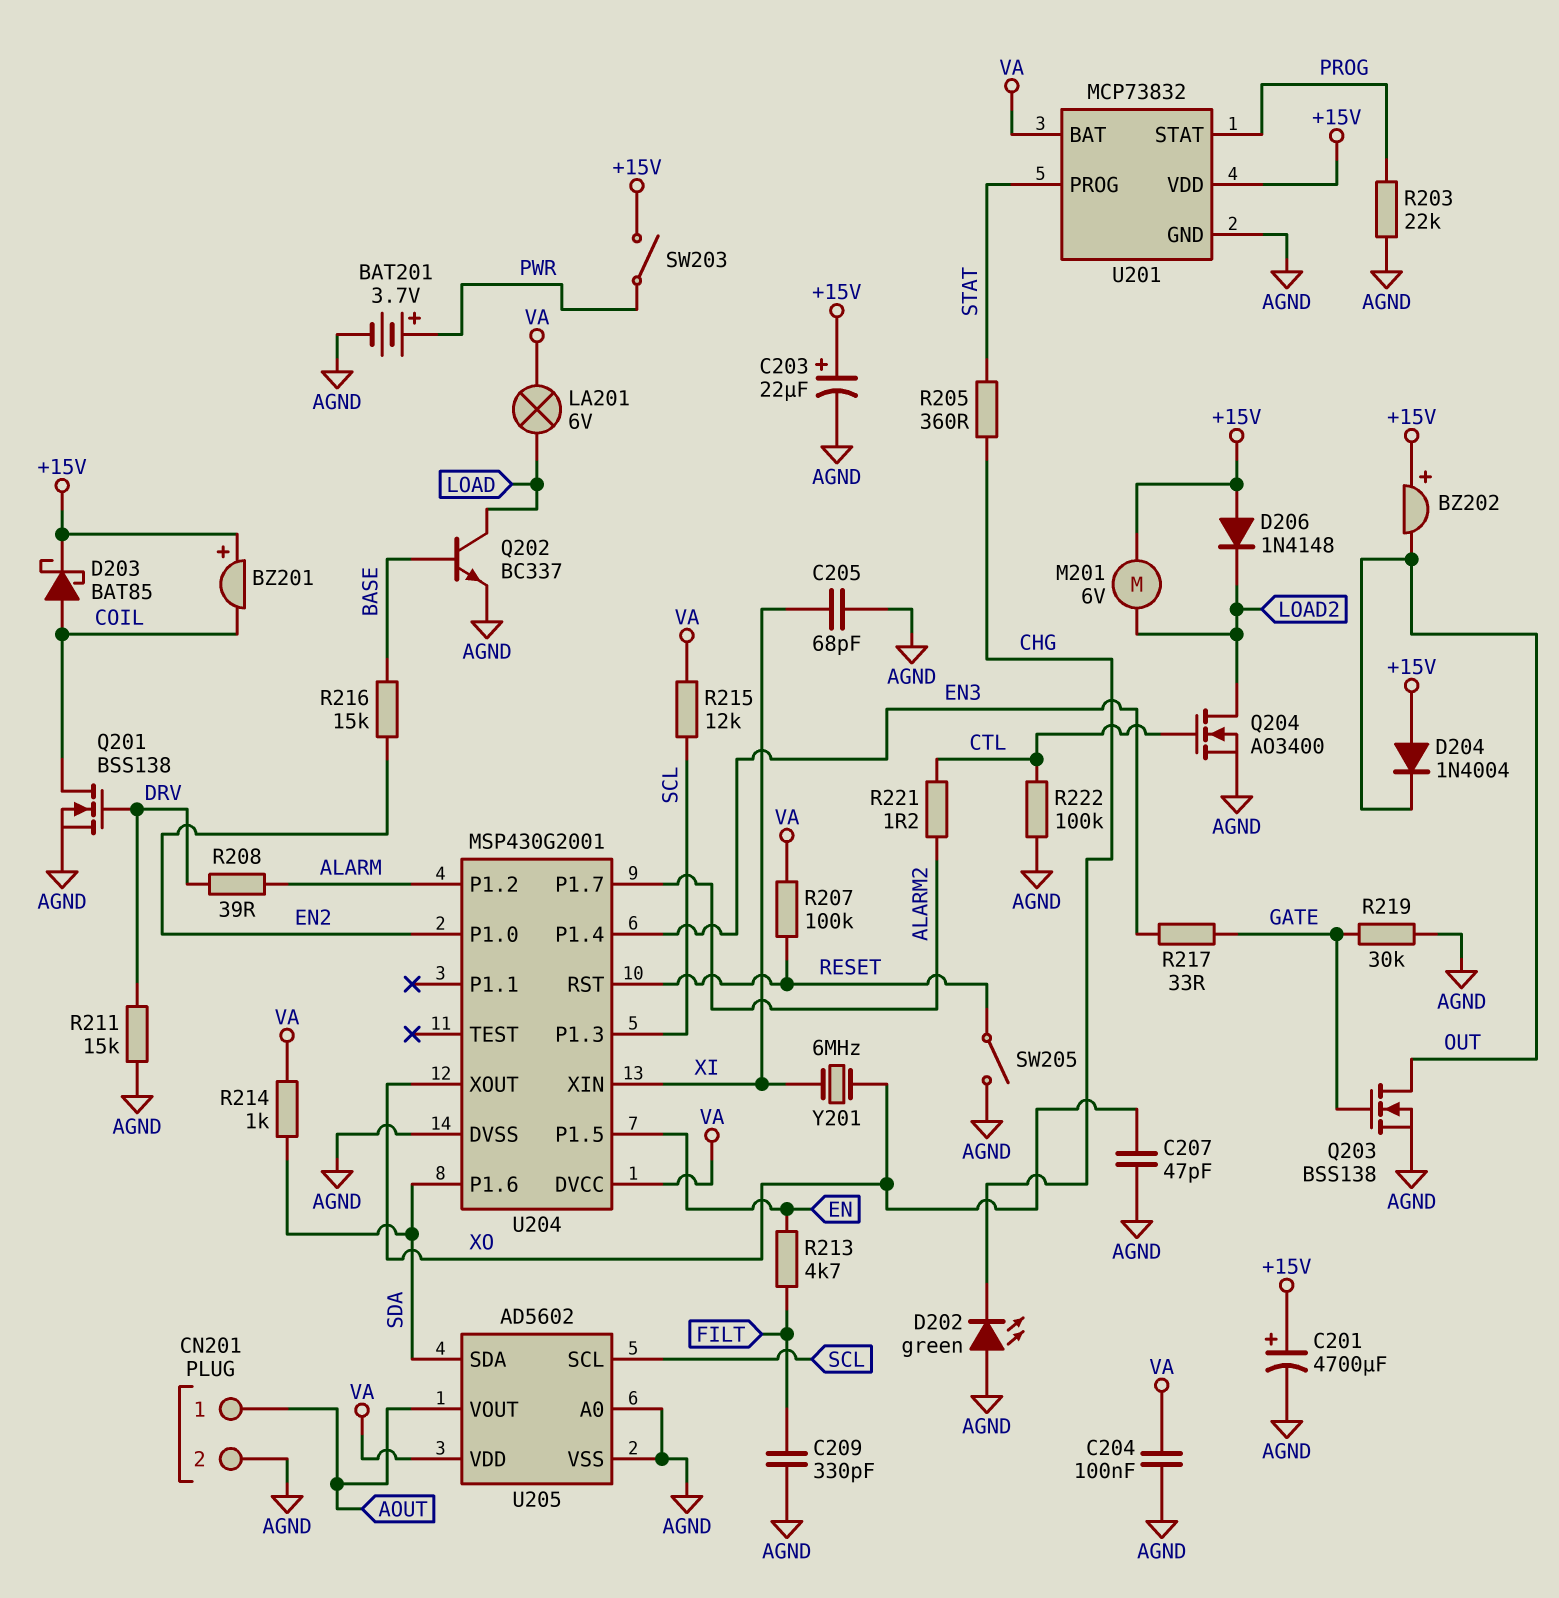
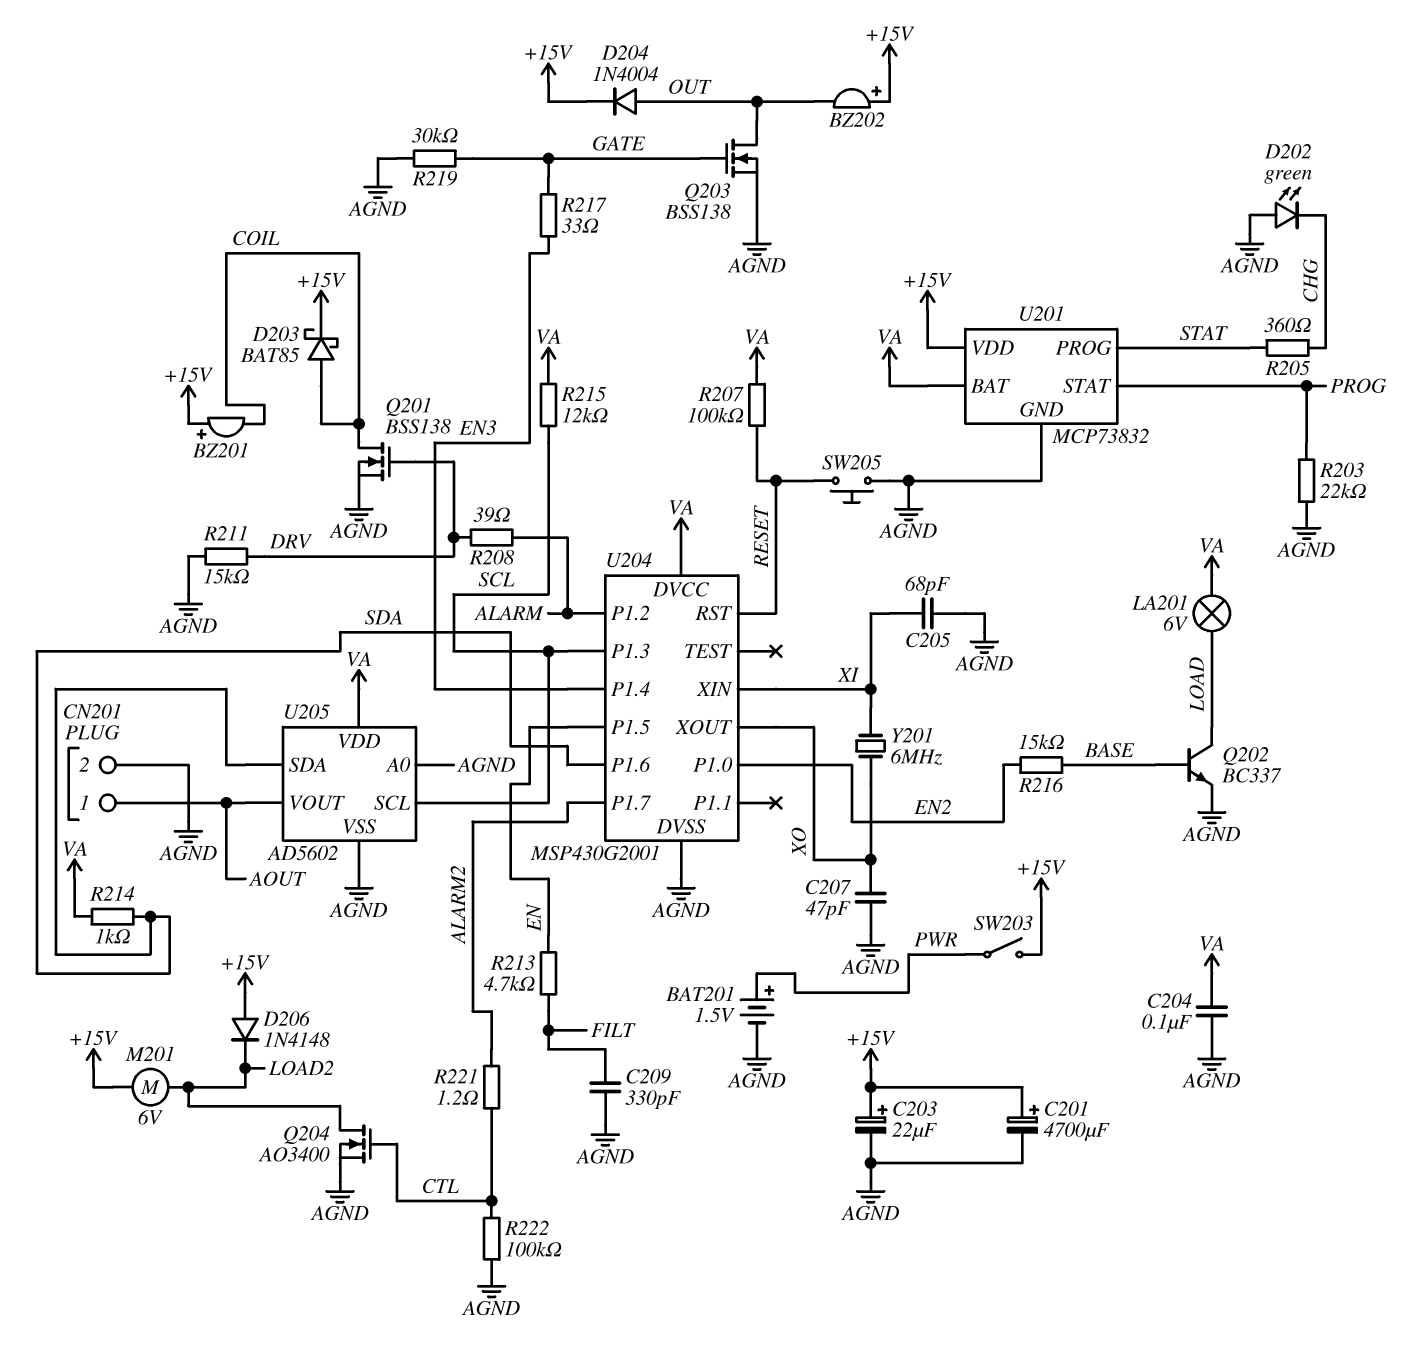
BAT201: 3.7V (plus PWR, minus AGND) -> 1.5V (plus PWR, minus AGND)
D204: diode 1N4004 (A +15V, K OUT) -> diode 1N4004 (A OUT, K +15V)
SW205: switch (AGND, RESET) -> button (AGND, RESET)

